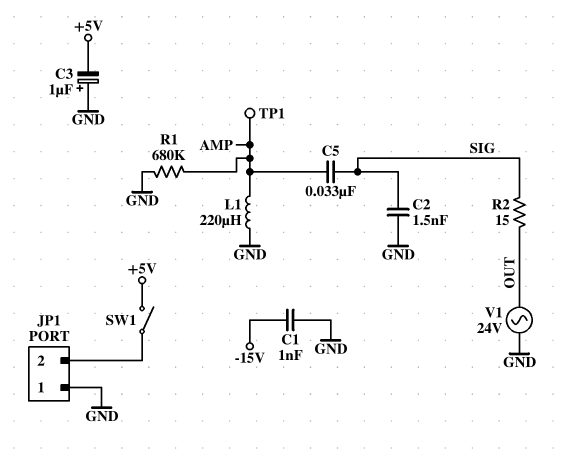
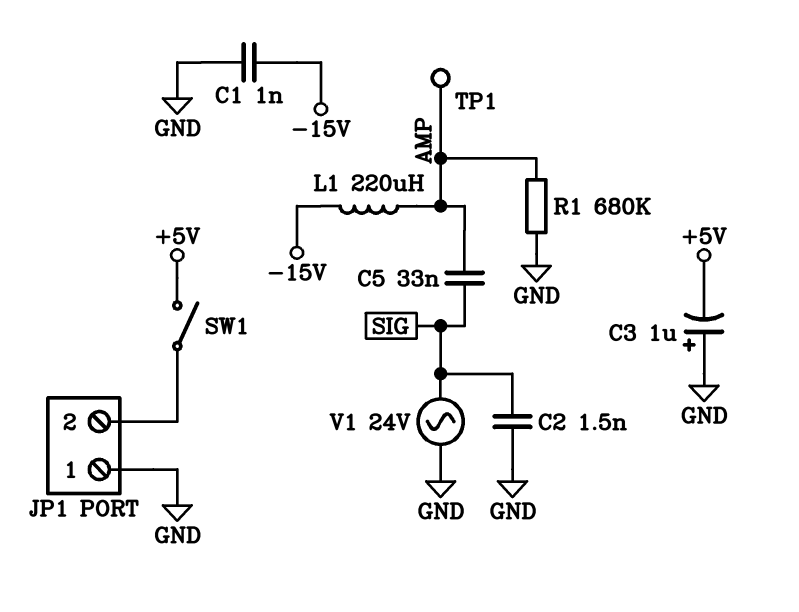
L1: 220uH (AMP, GND) -> 220uH (-15V, AMP)
R2: 15 (OUT, SIG) -> none
V1: AC 24V (GND, OUT) -> AC 24V (GND, SIG)

